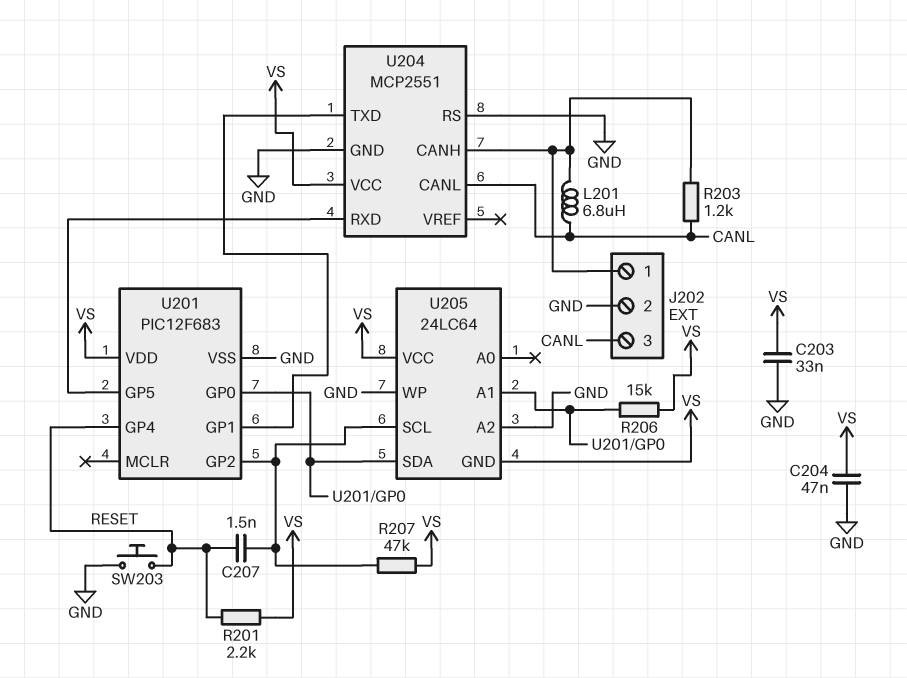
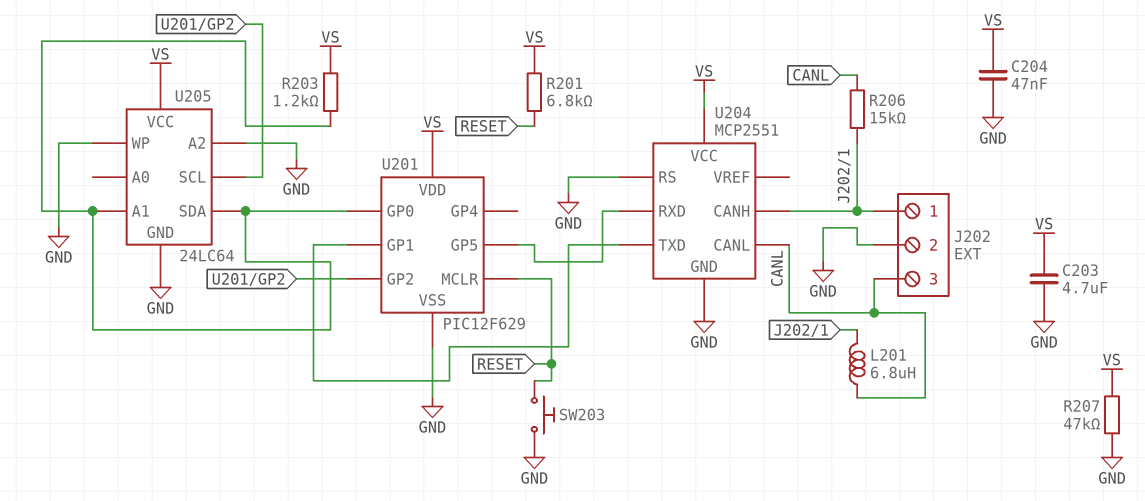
C203: 33nF (GND, VS) -> 4.7uF (GND, VS)
C207: 1.5nF (RESET, U201/GP2) -> none
R201: 2.2k (RESET, VS) -> 6.8k (RESET, VS)
R203: 1.2k (CANL, J202/1) -> 1.2k (U201/GP0, VS)
R206: 15k (U201/GP0, VS) -> 15k (CANL, J202/1)
R207: 47k (U201/GP2, VS) -> 47k (GND, VS)
U201: PIC12F683 -> PIC12F629
U201 pin GP4: RESET -> none
U201 pin MCLR: none -> RESET
U205 pin GND: VS -> GND

